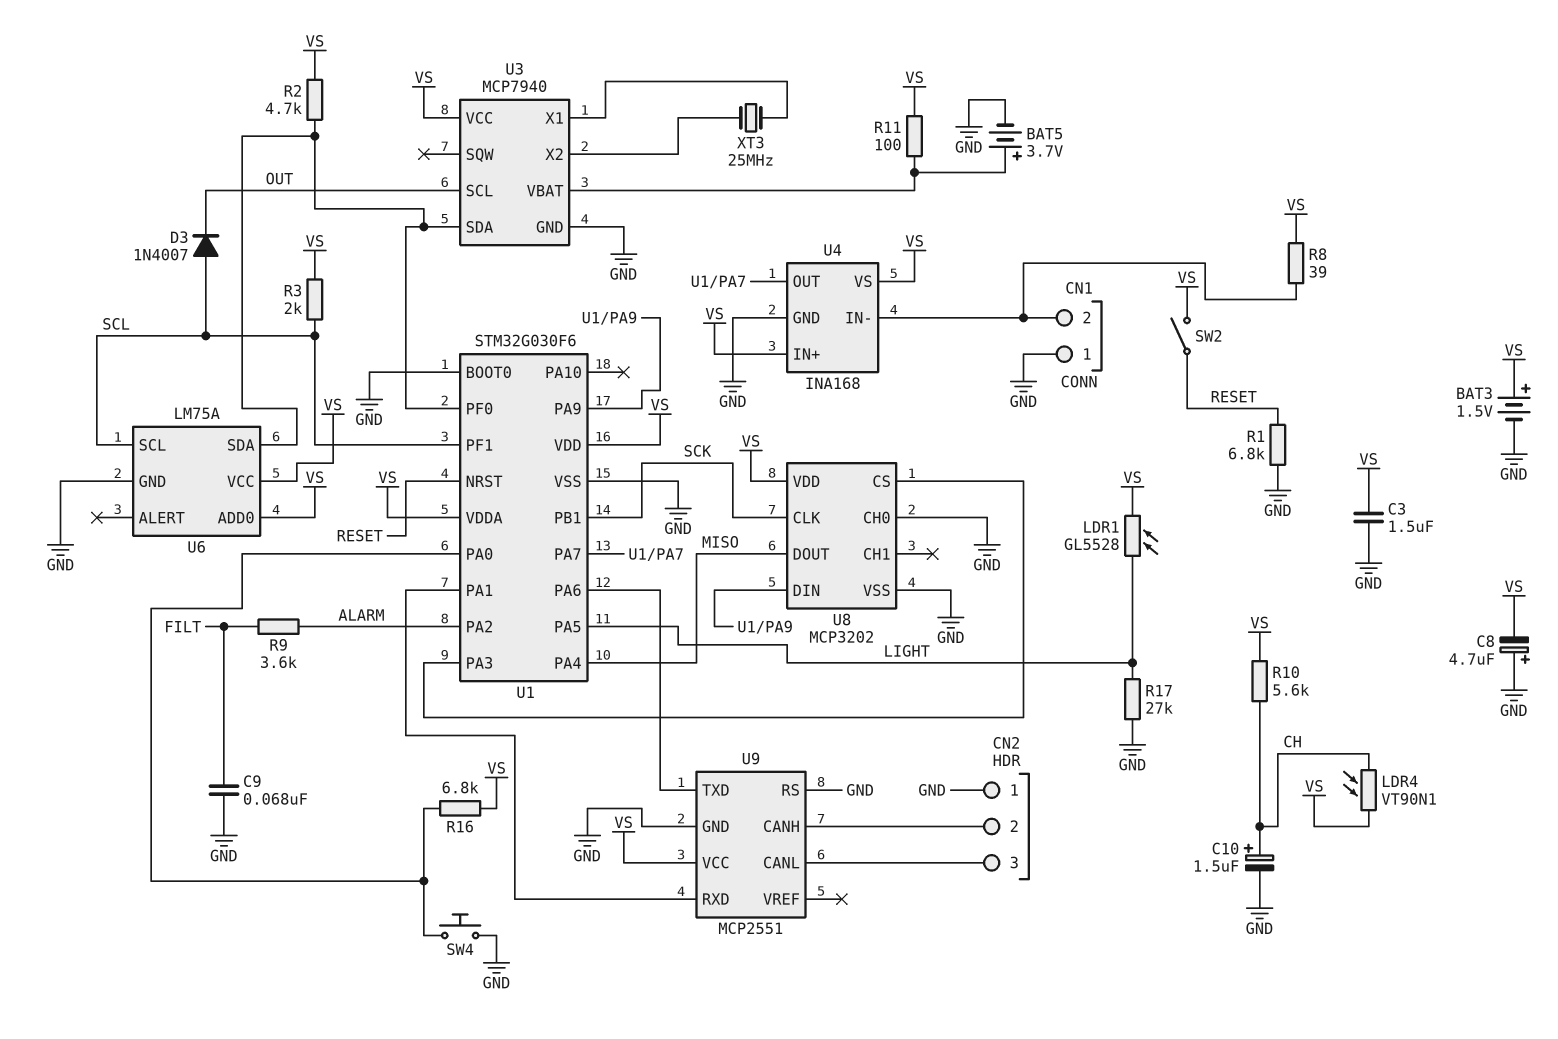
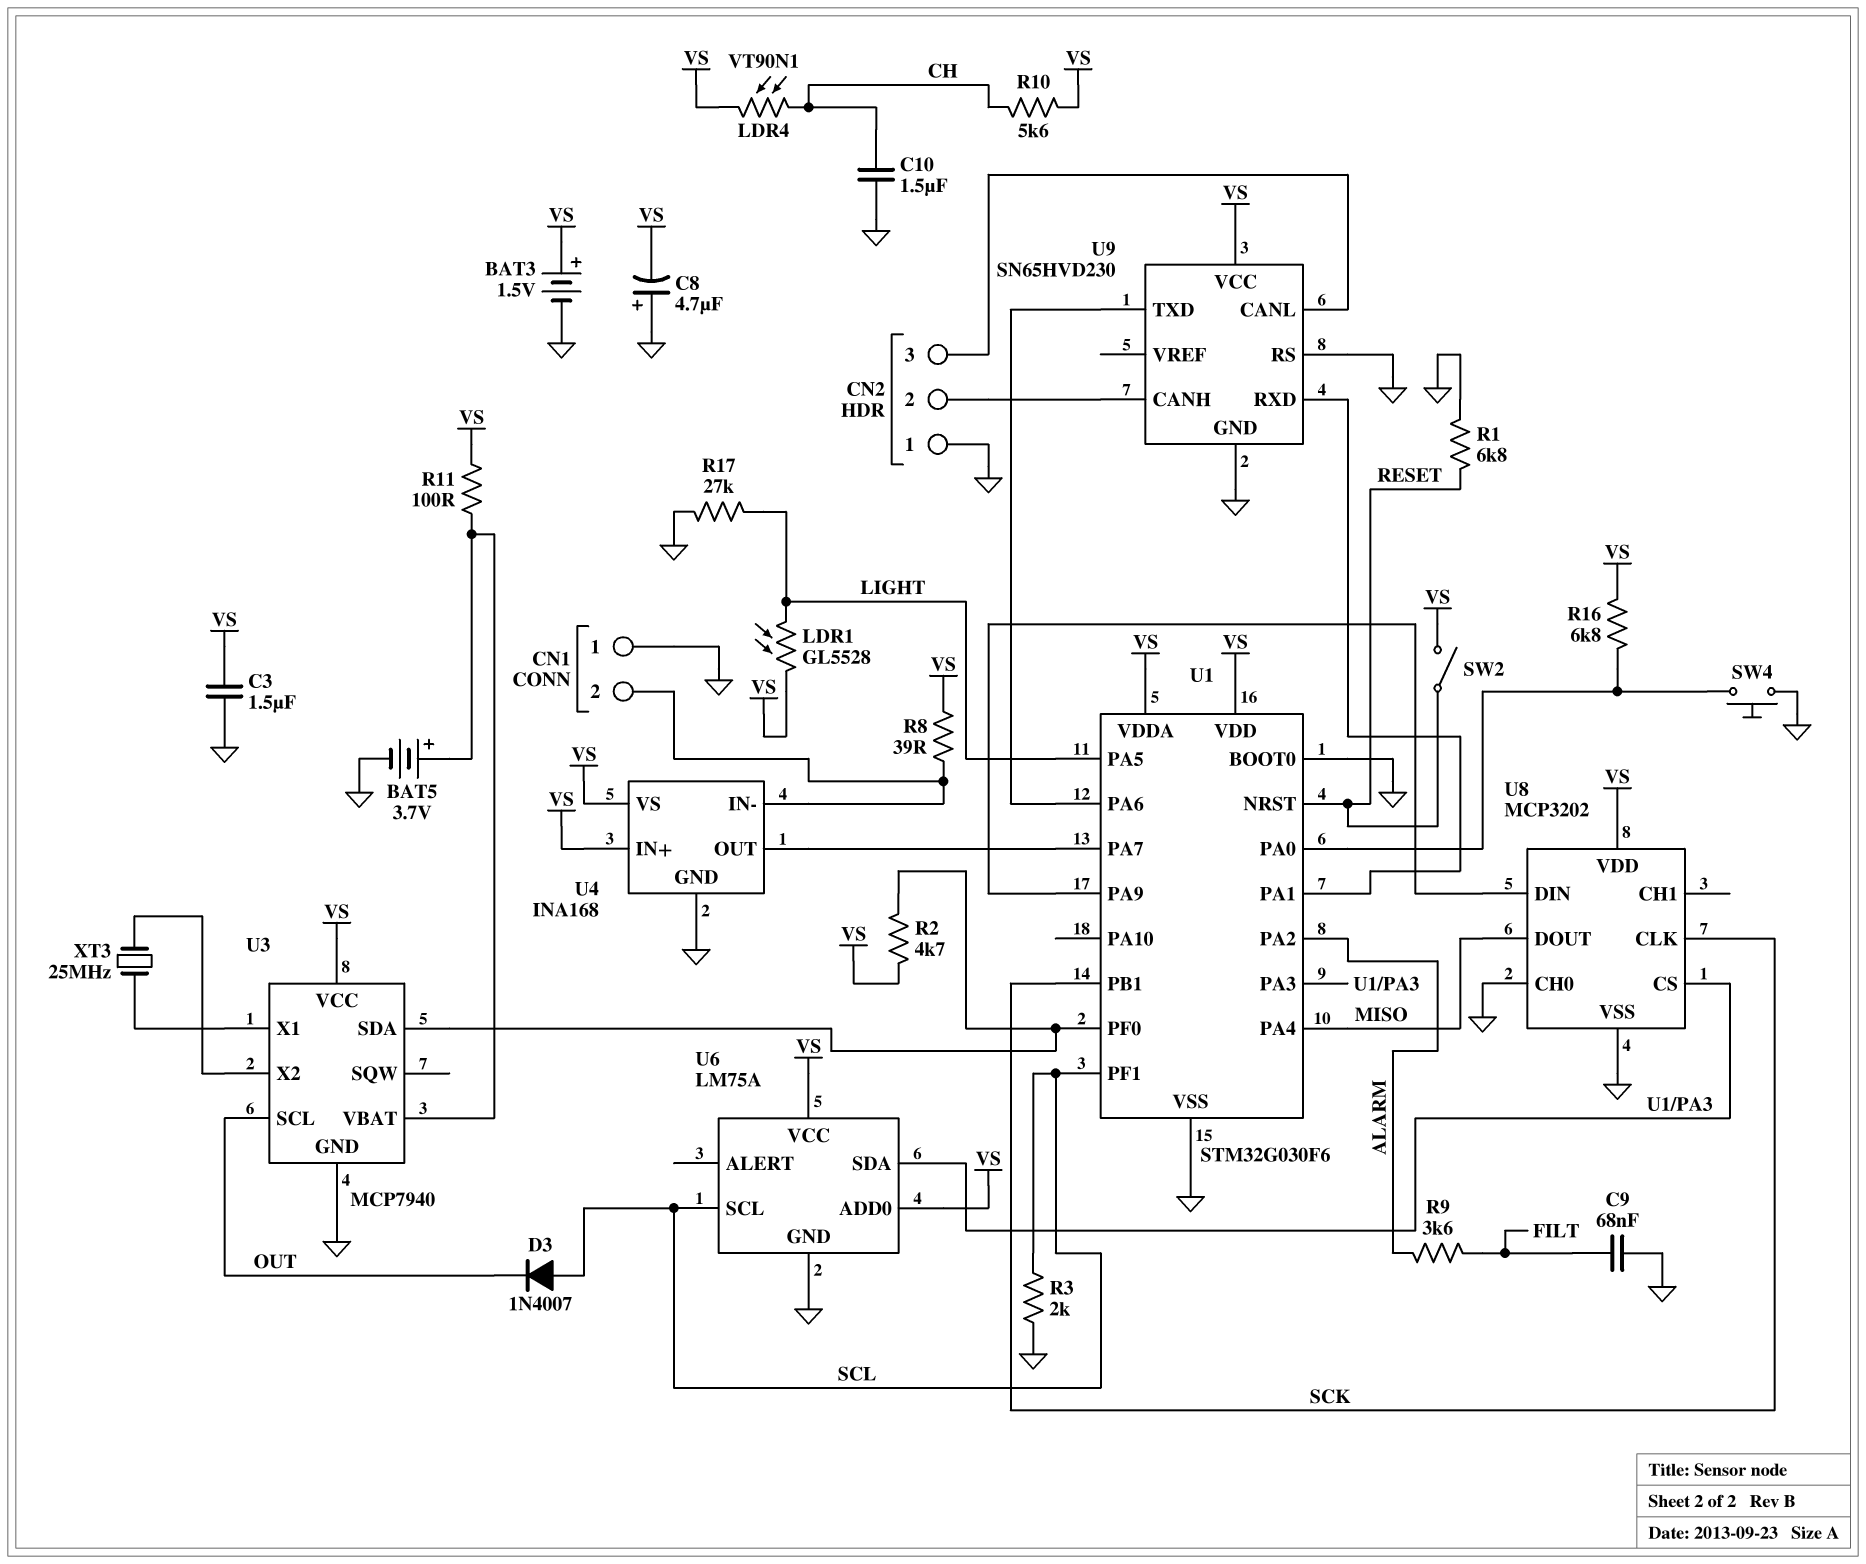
C10: 1.5uF (plus CH, minus GND) -> 1.5uF (CH, GND)
R3: 2k (SCL, VS) -> 2k (GND, SCL)
U6 pin SDA: U1/PF0 -> U1/PA3
U9: MCP2551 -> SN65HVD230

